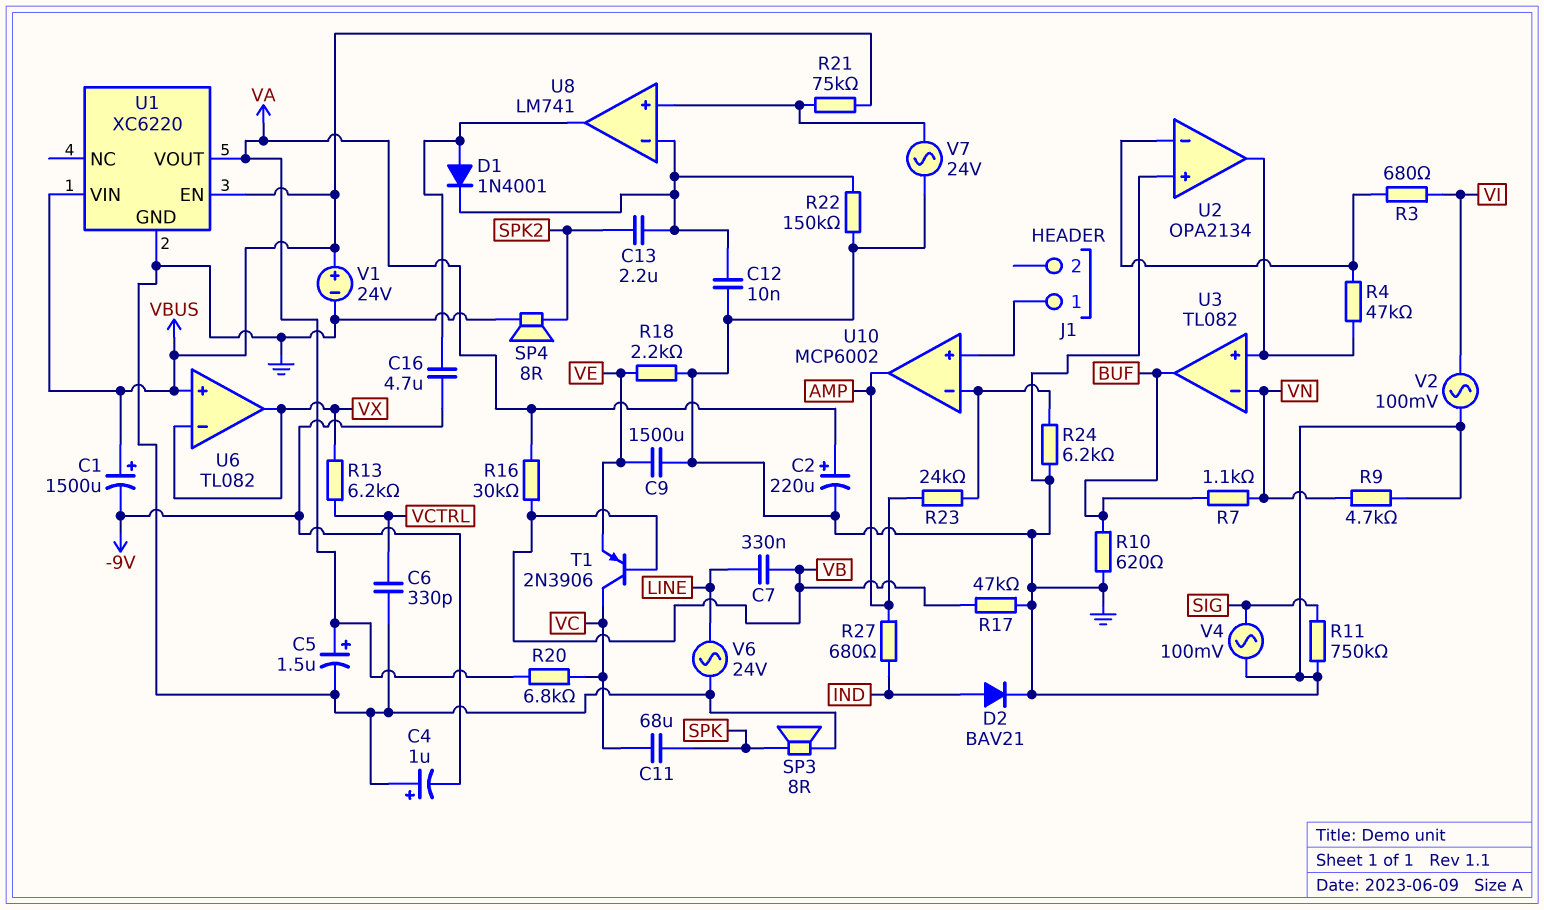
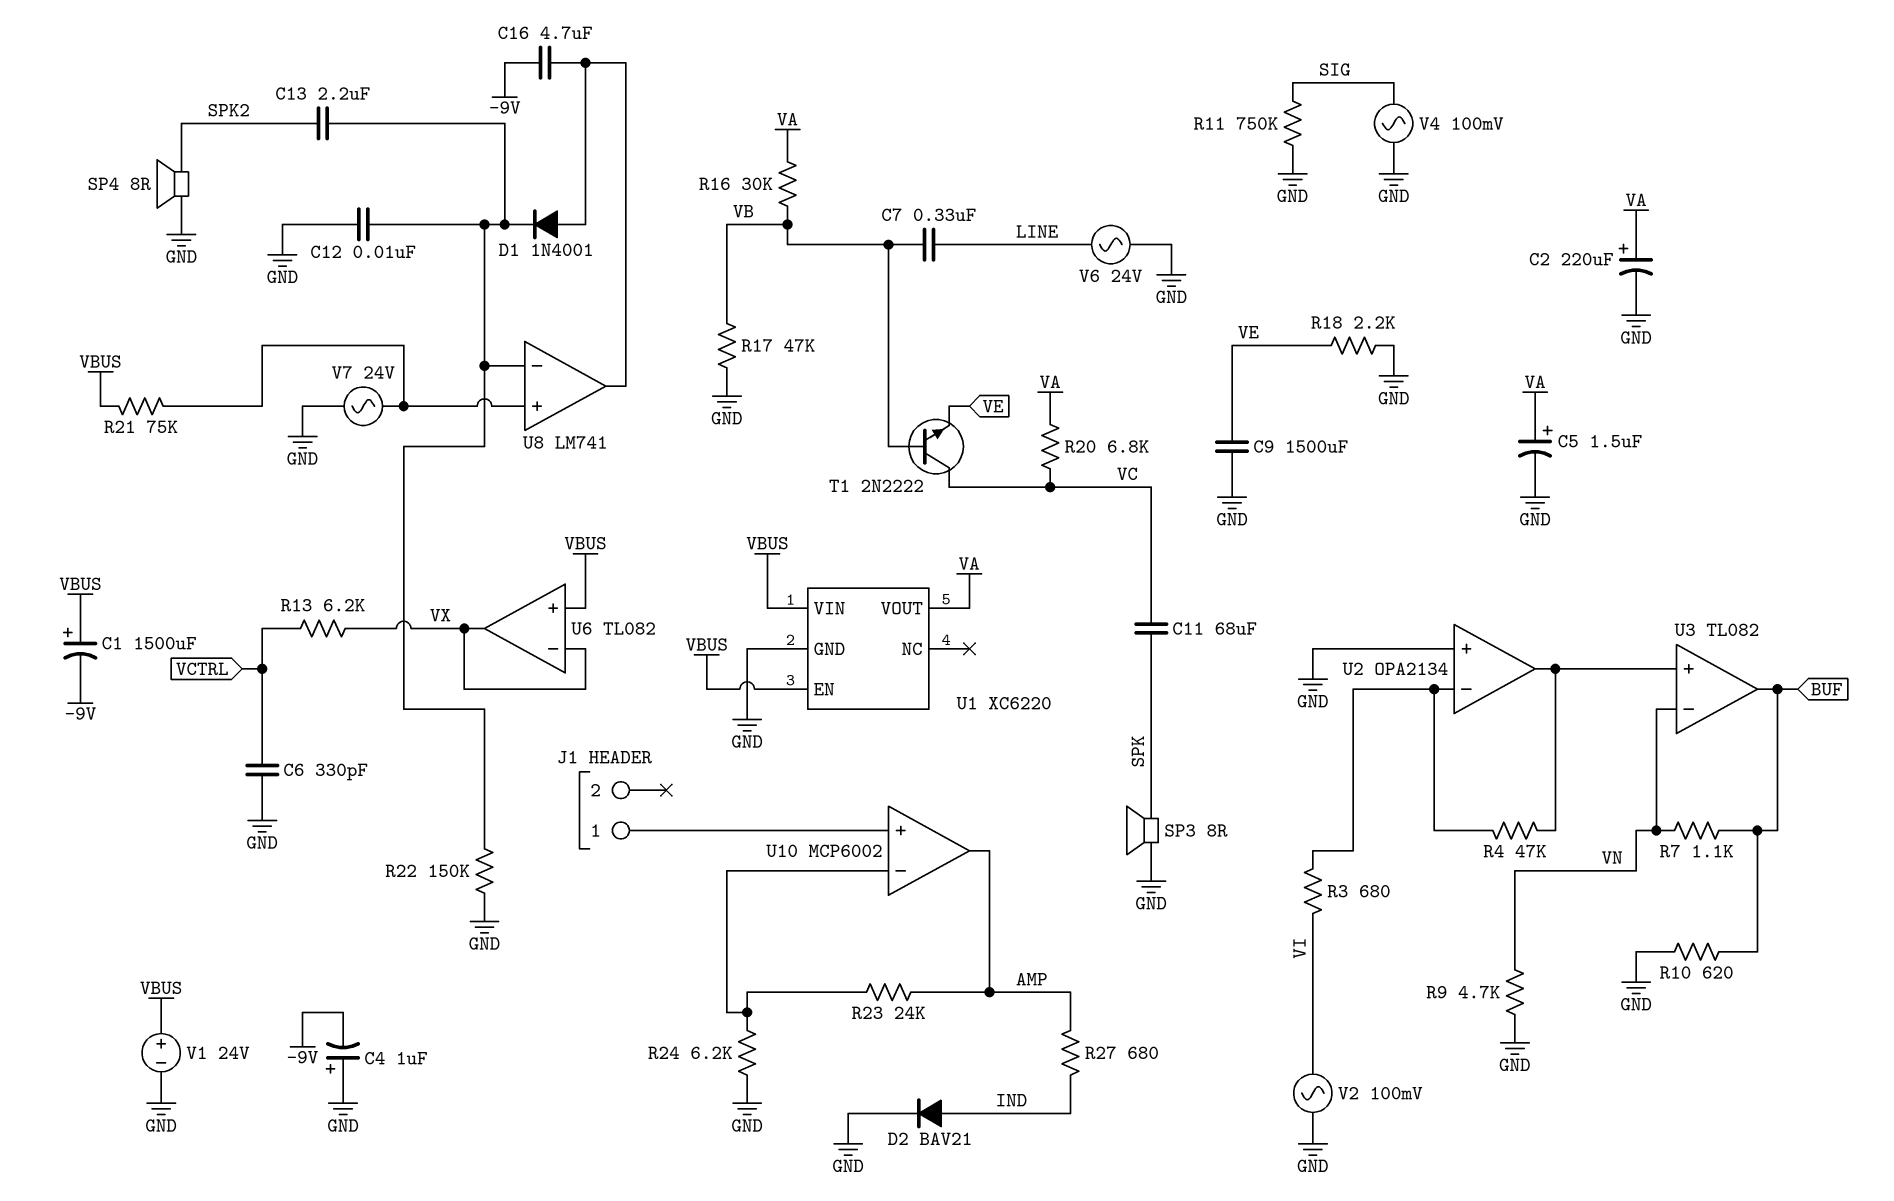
T1: PNP 2N3906 (B VB, C VC, E VE) -> NPN 2N2222 (B VB, C VC, E VE)

